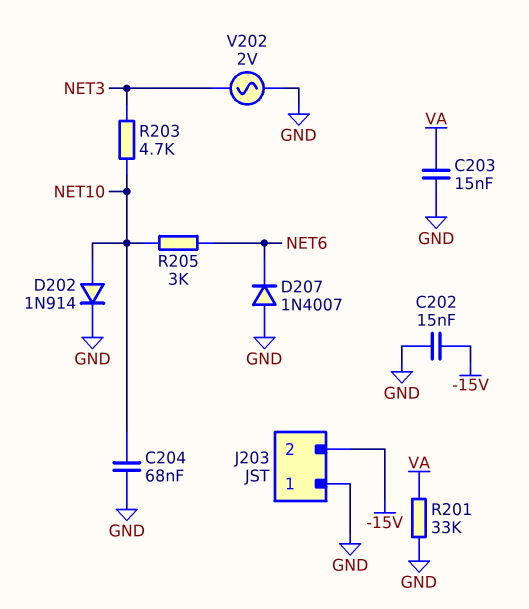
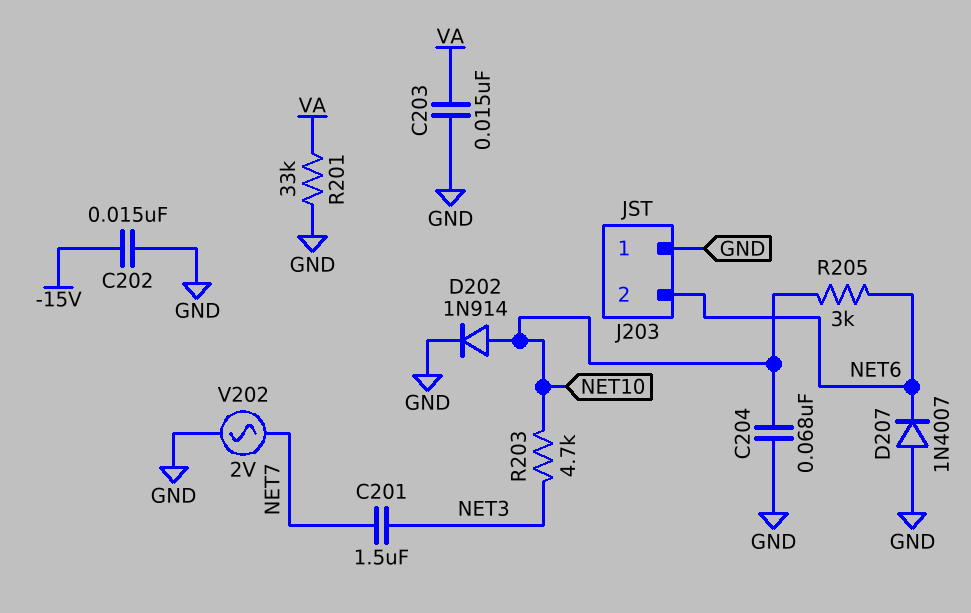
C201: none -> 1.5uF (NET3, NET7)
J203 pin 2: -15V -> NET6
V202: AC 2V (GND, NET3) -> AC 2V (GND, NET7)

